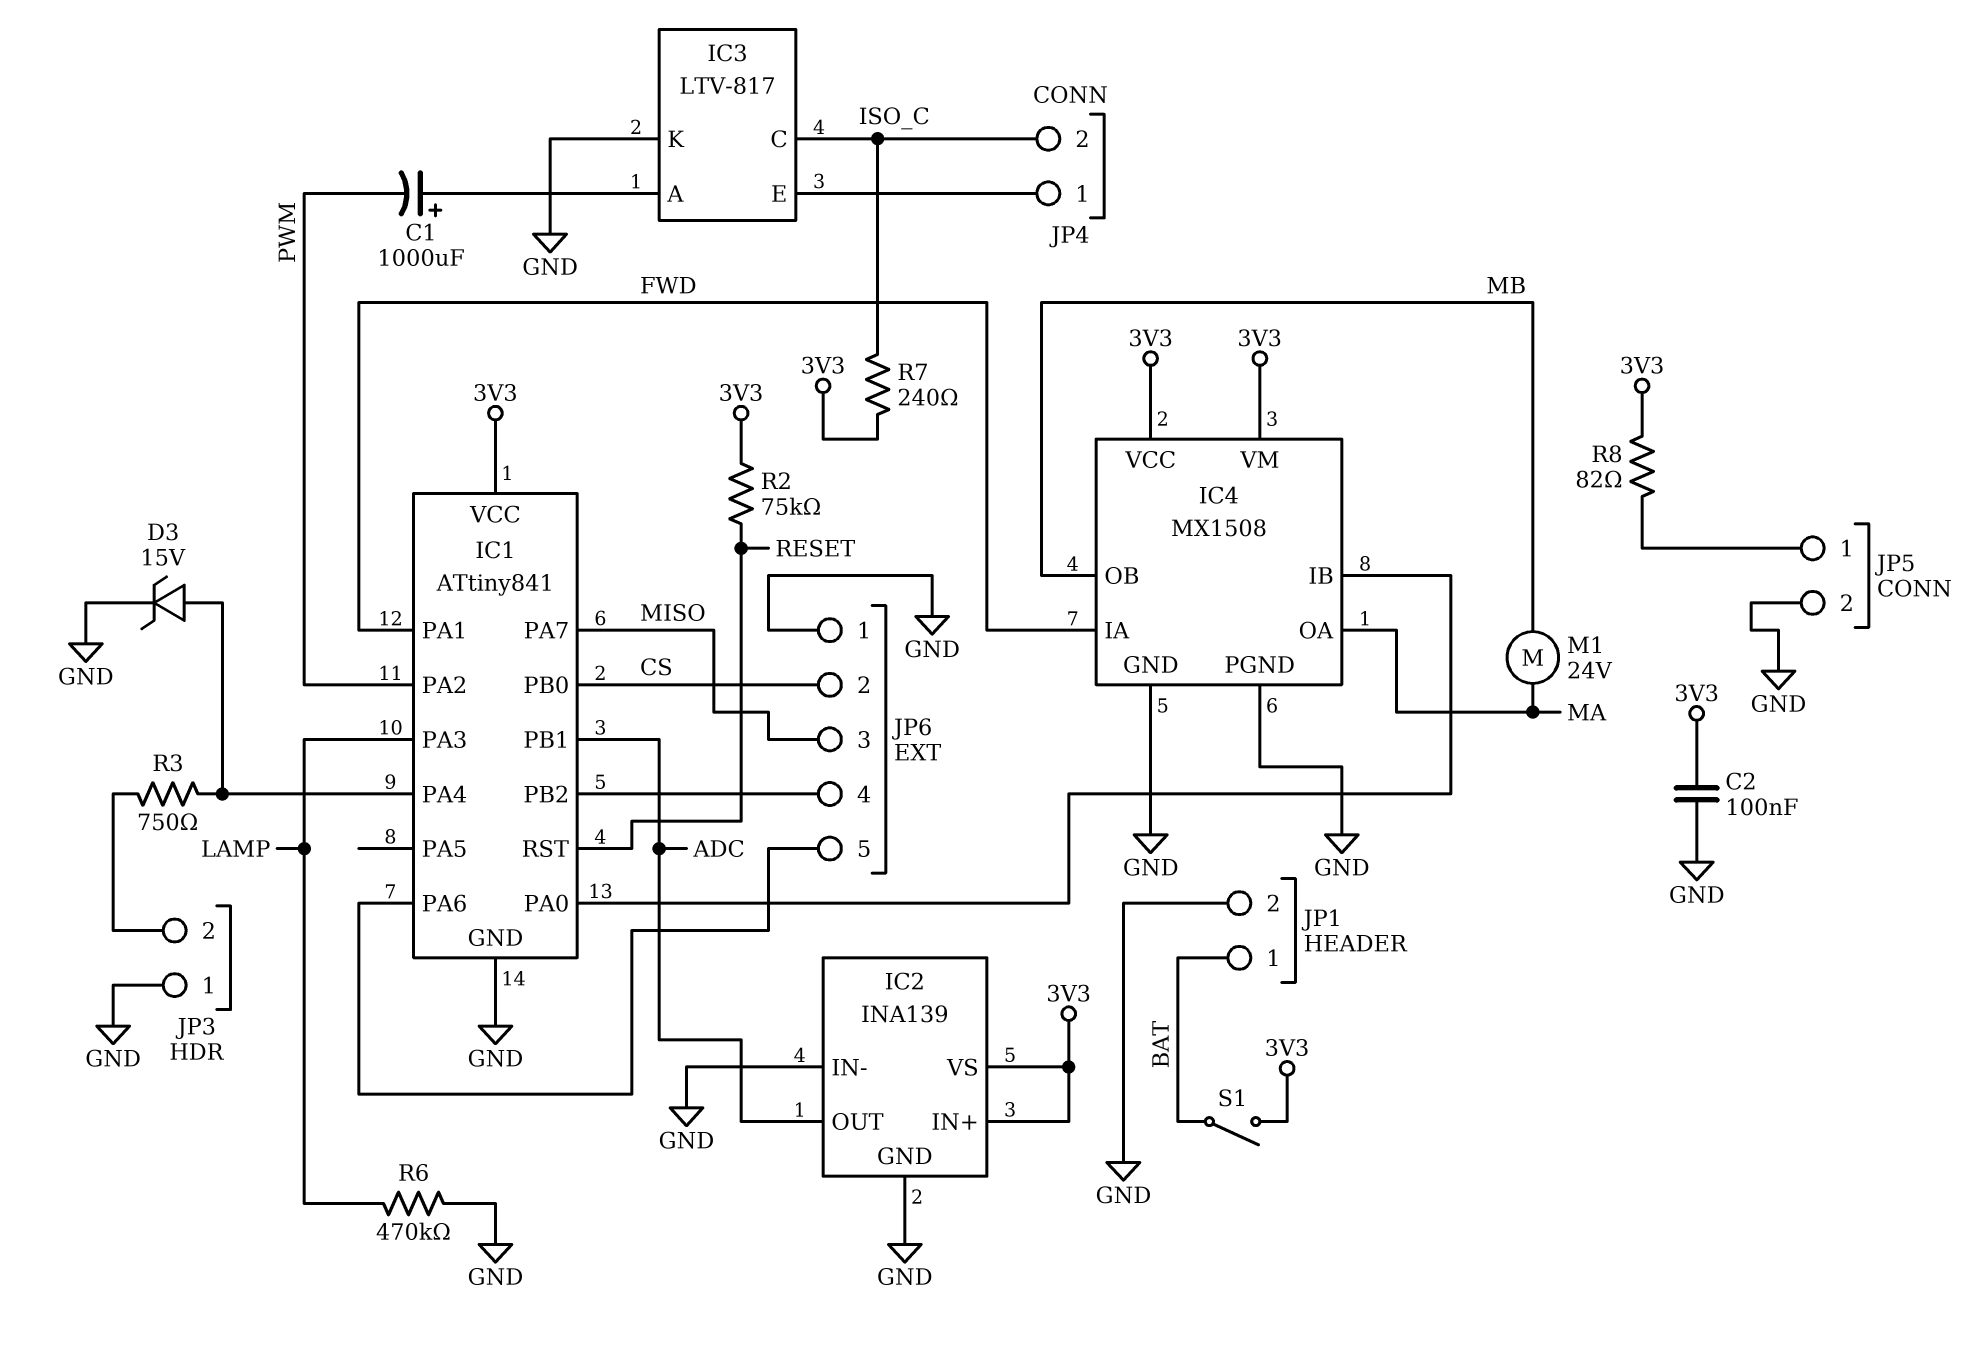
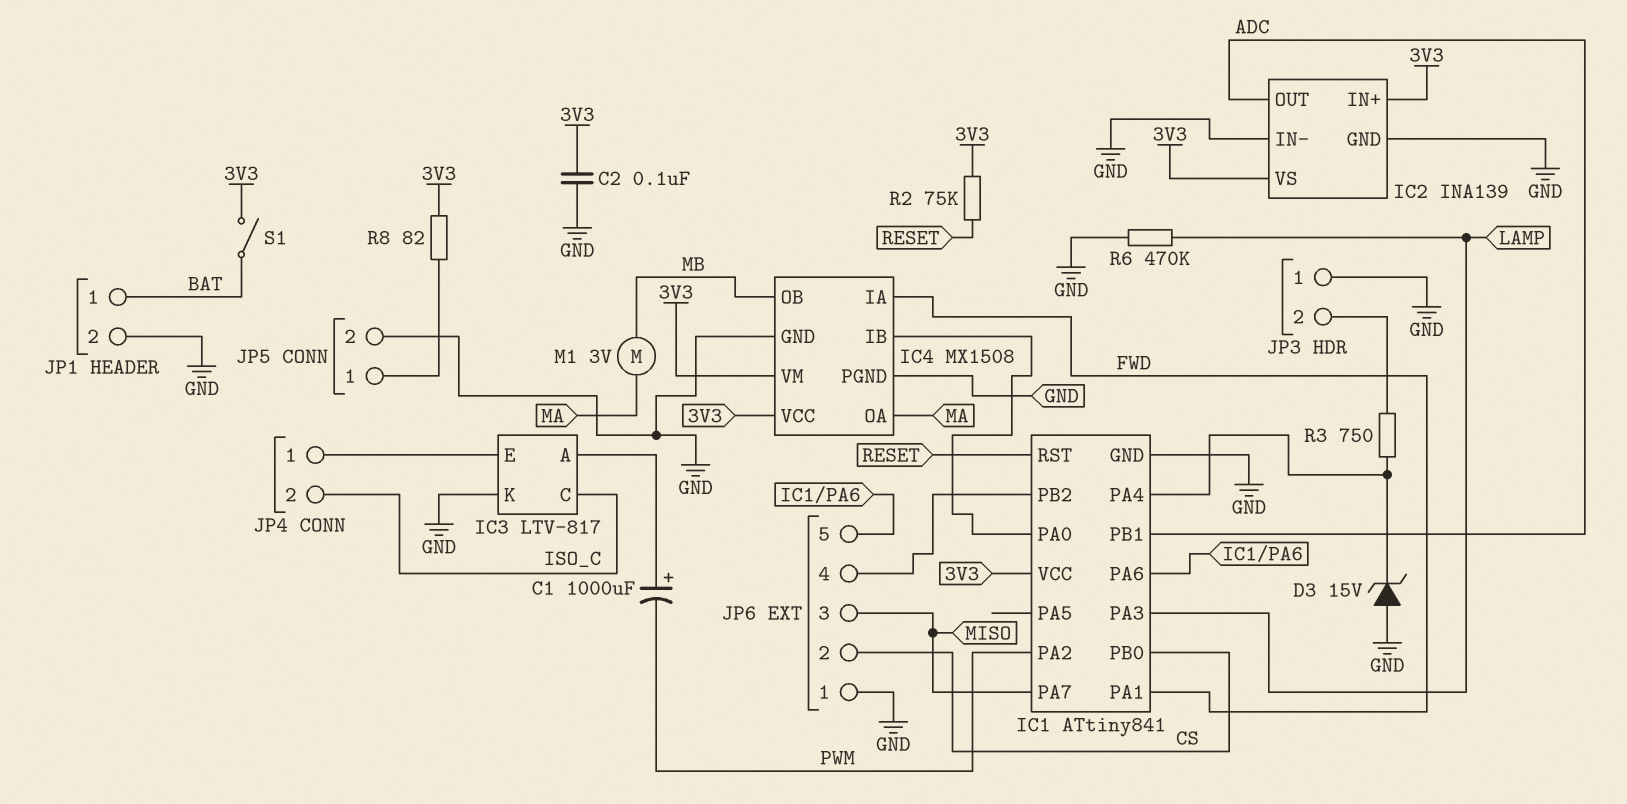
D3: zener 15V (A IC1/PA4, K GND) -> zener 15V (A GND, K IC1/PA4)
M1: motor 24V (MA, MB) -> motor 3V (MA, MB)
R7: 240 (3V3, ISO_C) -> none

